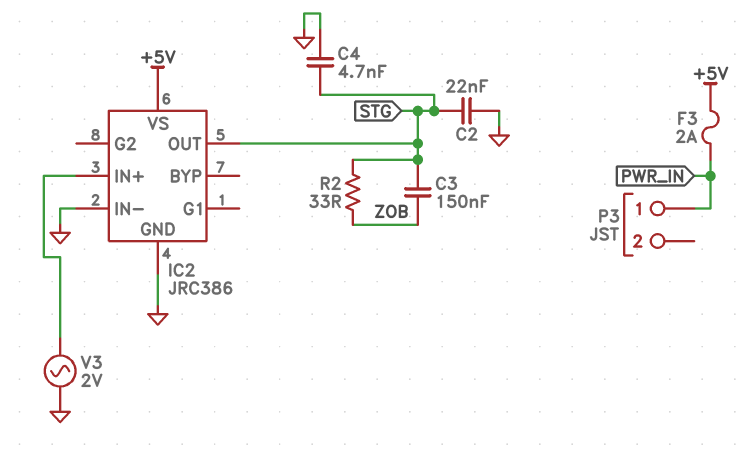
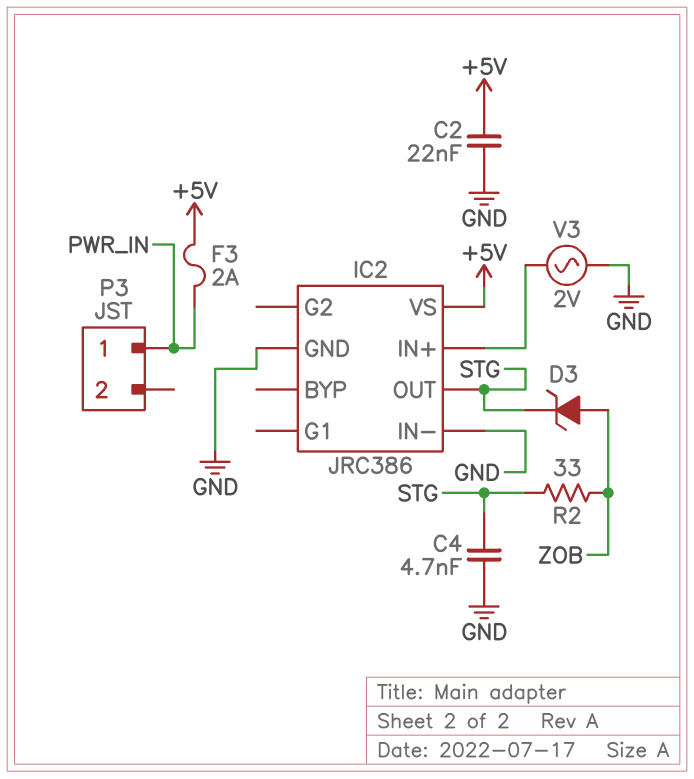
C2: 22nF (GND, STG) -> 22nF (+5V, GND)
C3: 150nF (STG, ZOB) -> none
D3: none -> zener (A ZOB, K STG)

